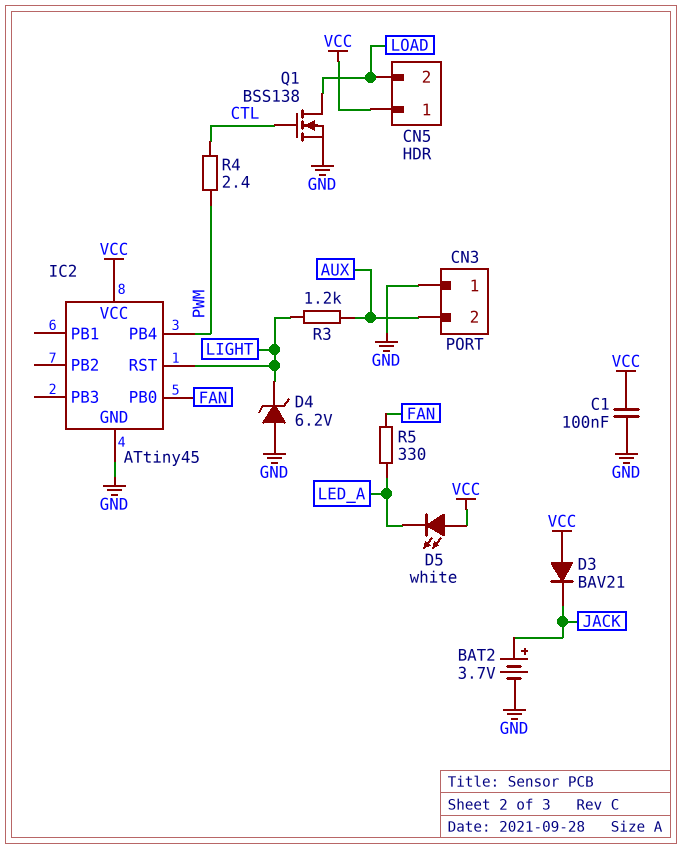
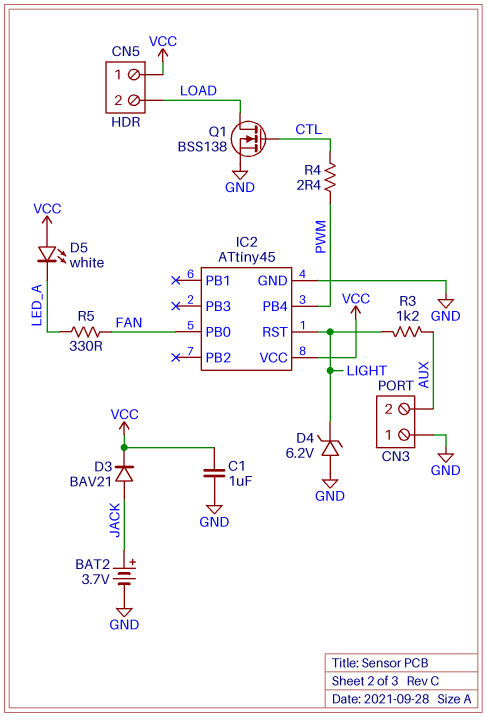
C1: 100nF (GND, VCC) -> 1uF (GND, VCC)
D3: diode BAV21 (A VCC, K JACK) -> diode BAV21 (A JACK, K VCC)

